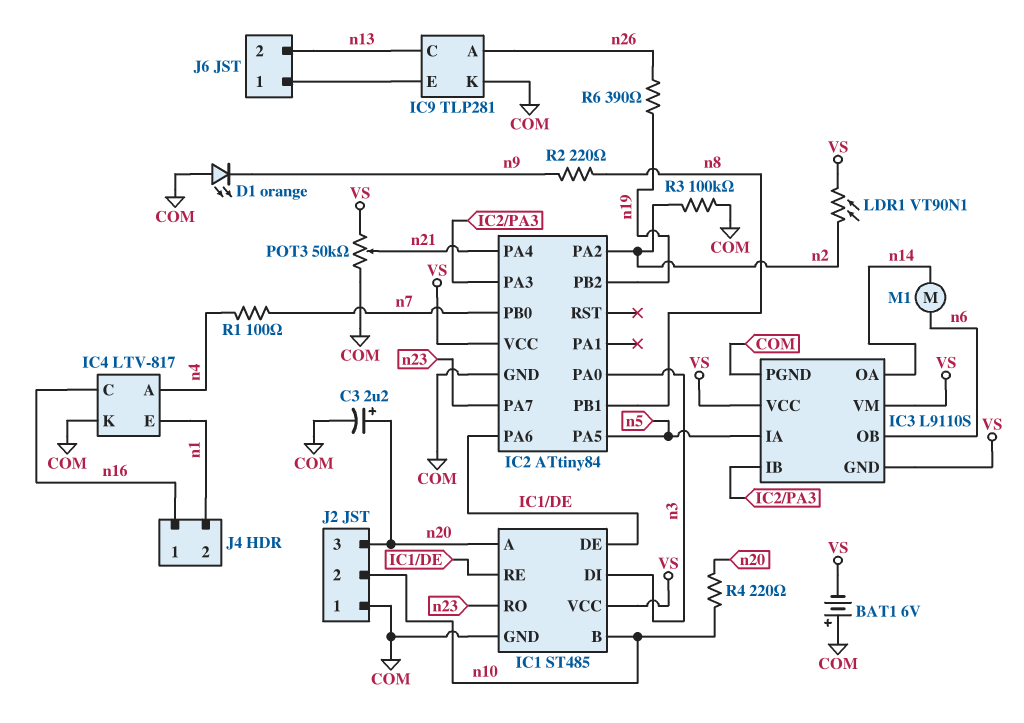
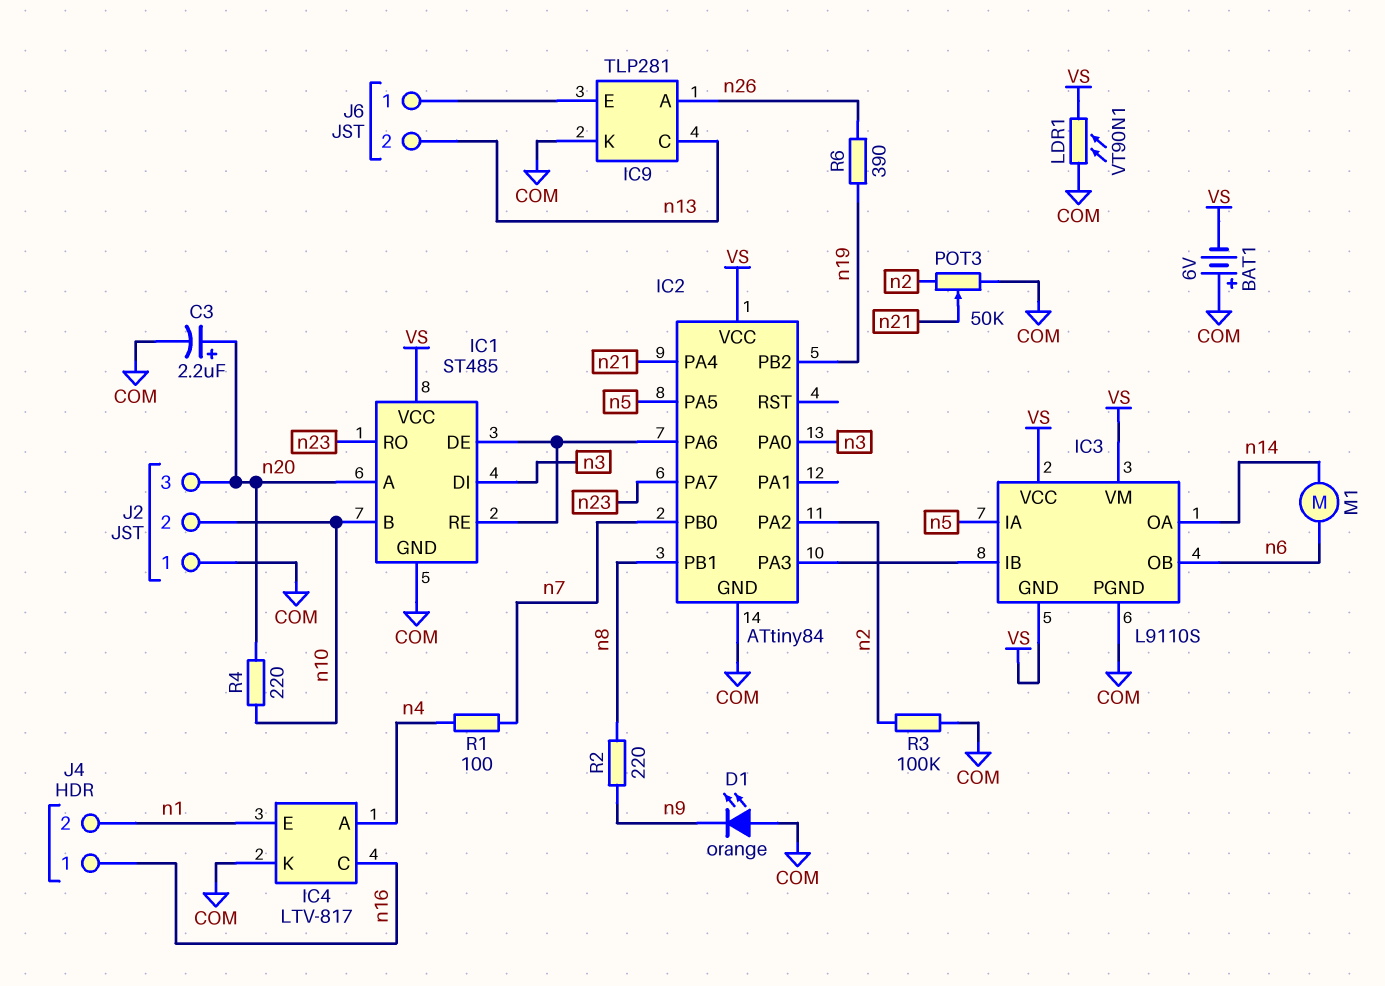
LDR1: VT90N1 (VS, n2) -> VT90N1 (COM, VS)
POT3: 50k (COM, VS, wiper n21) -> 50k (COM, n2, wiper n21)

